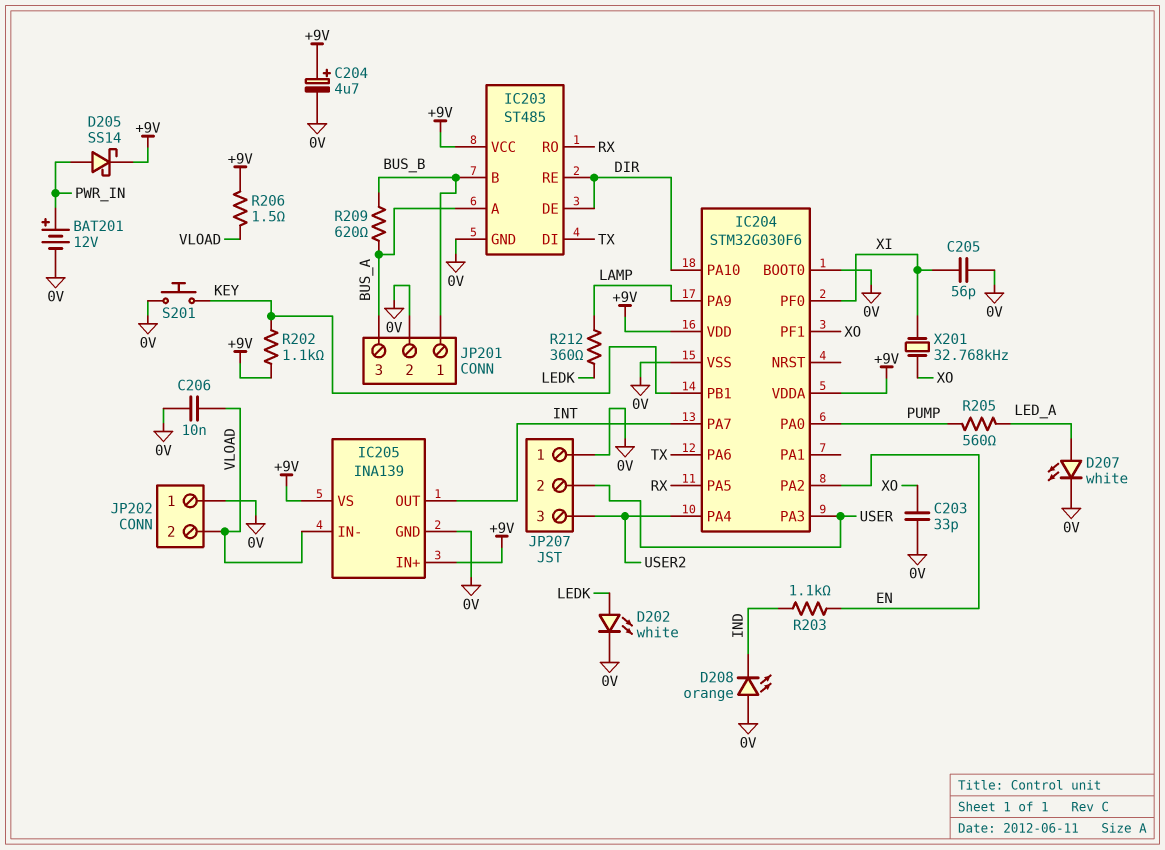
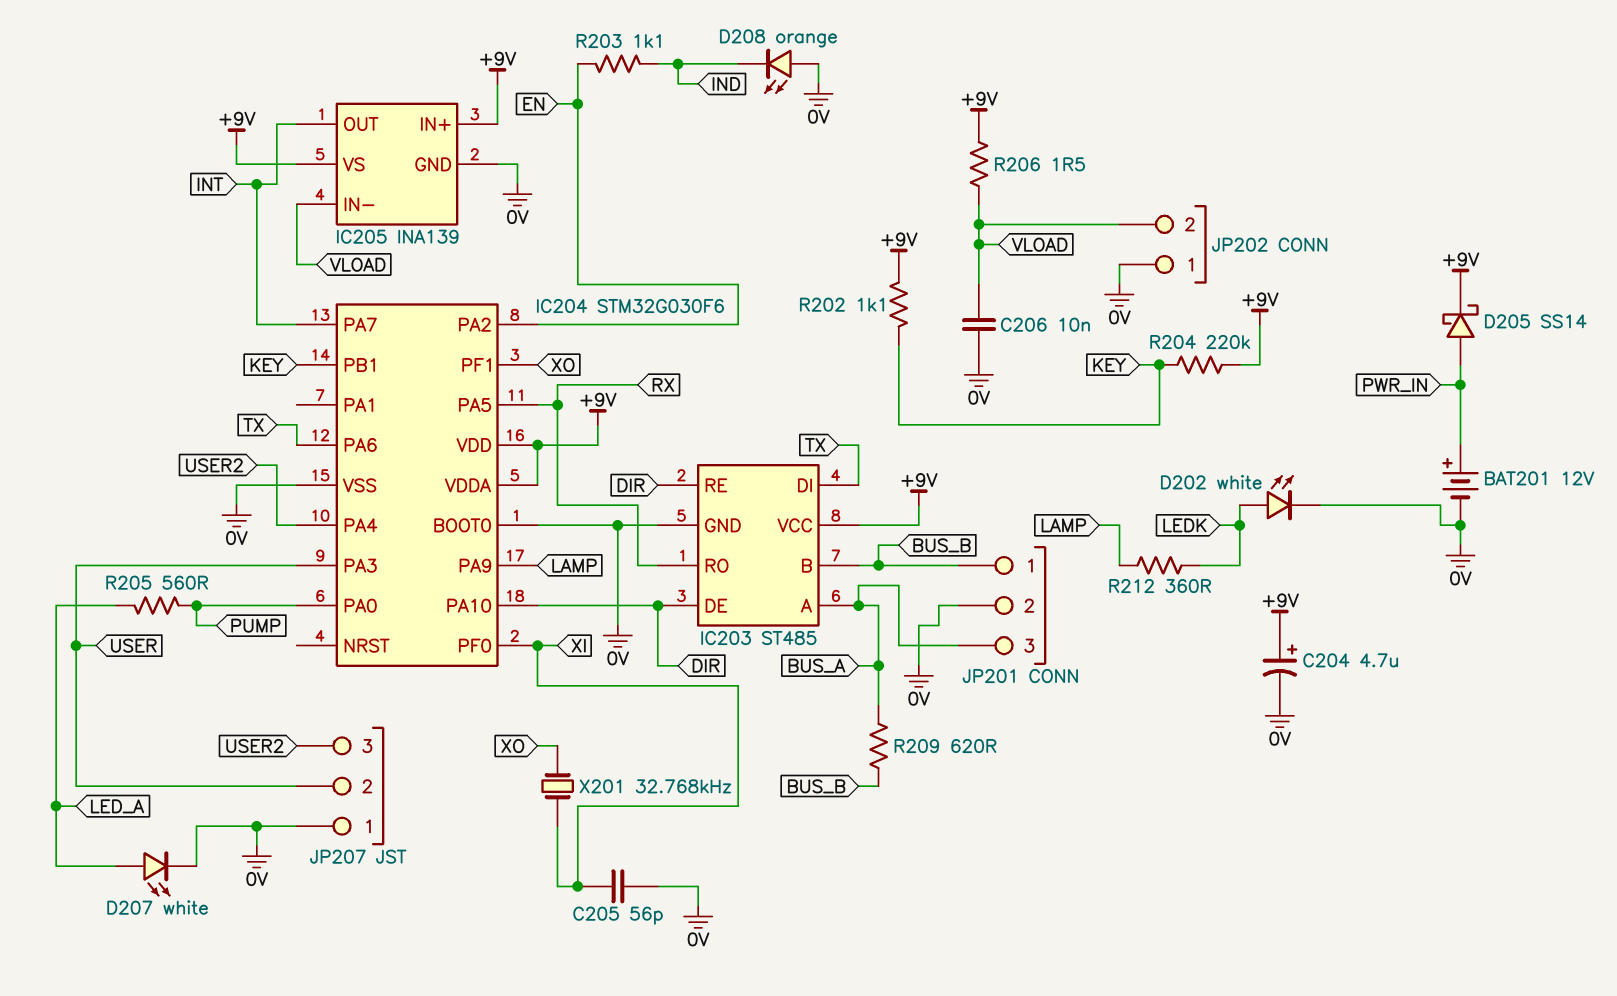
C203: 33pF (0V, XO) -> none
R204: none -> 220k (+9V, KEY)
S201: button (0V, KEY) -> none

